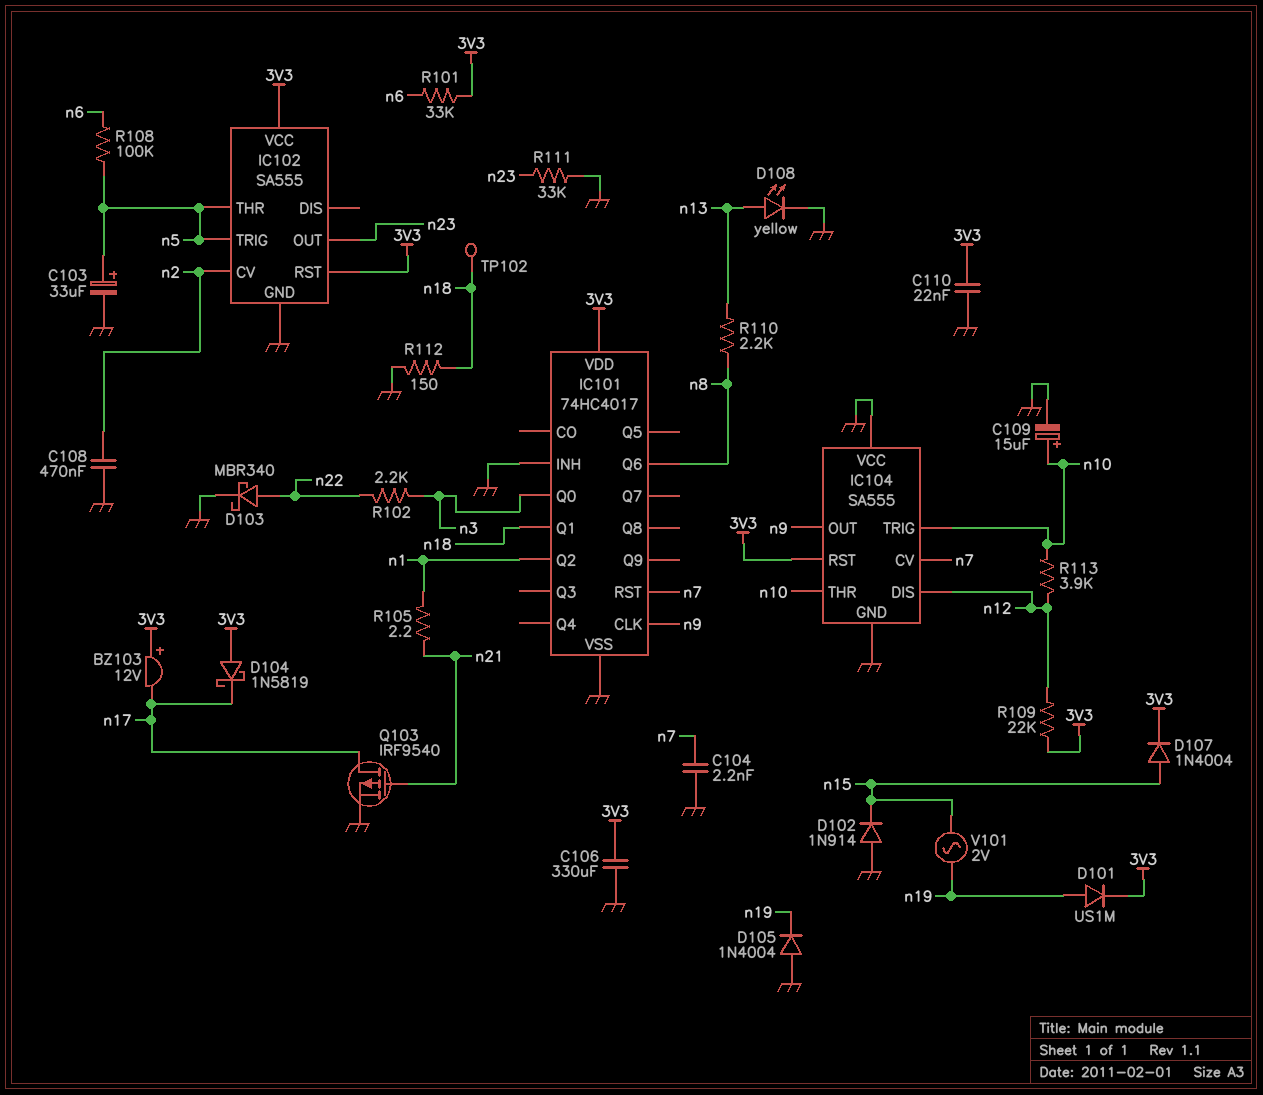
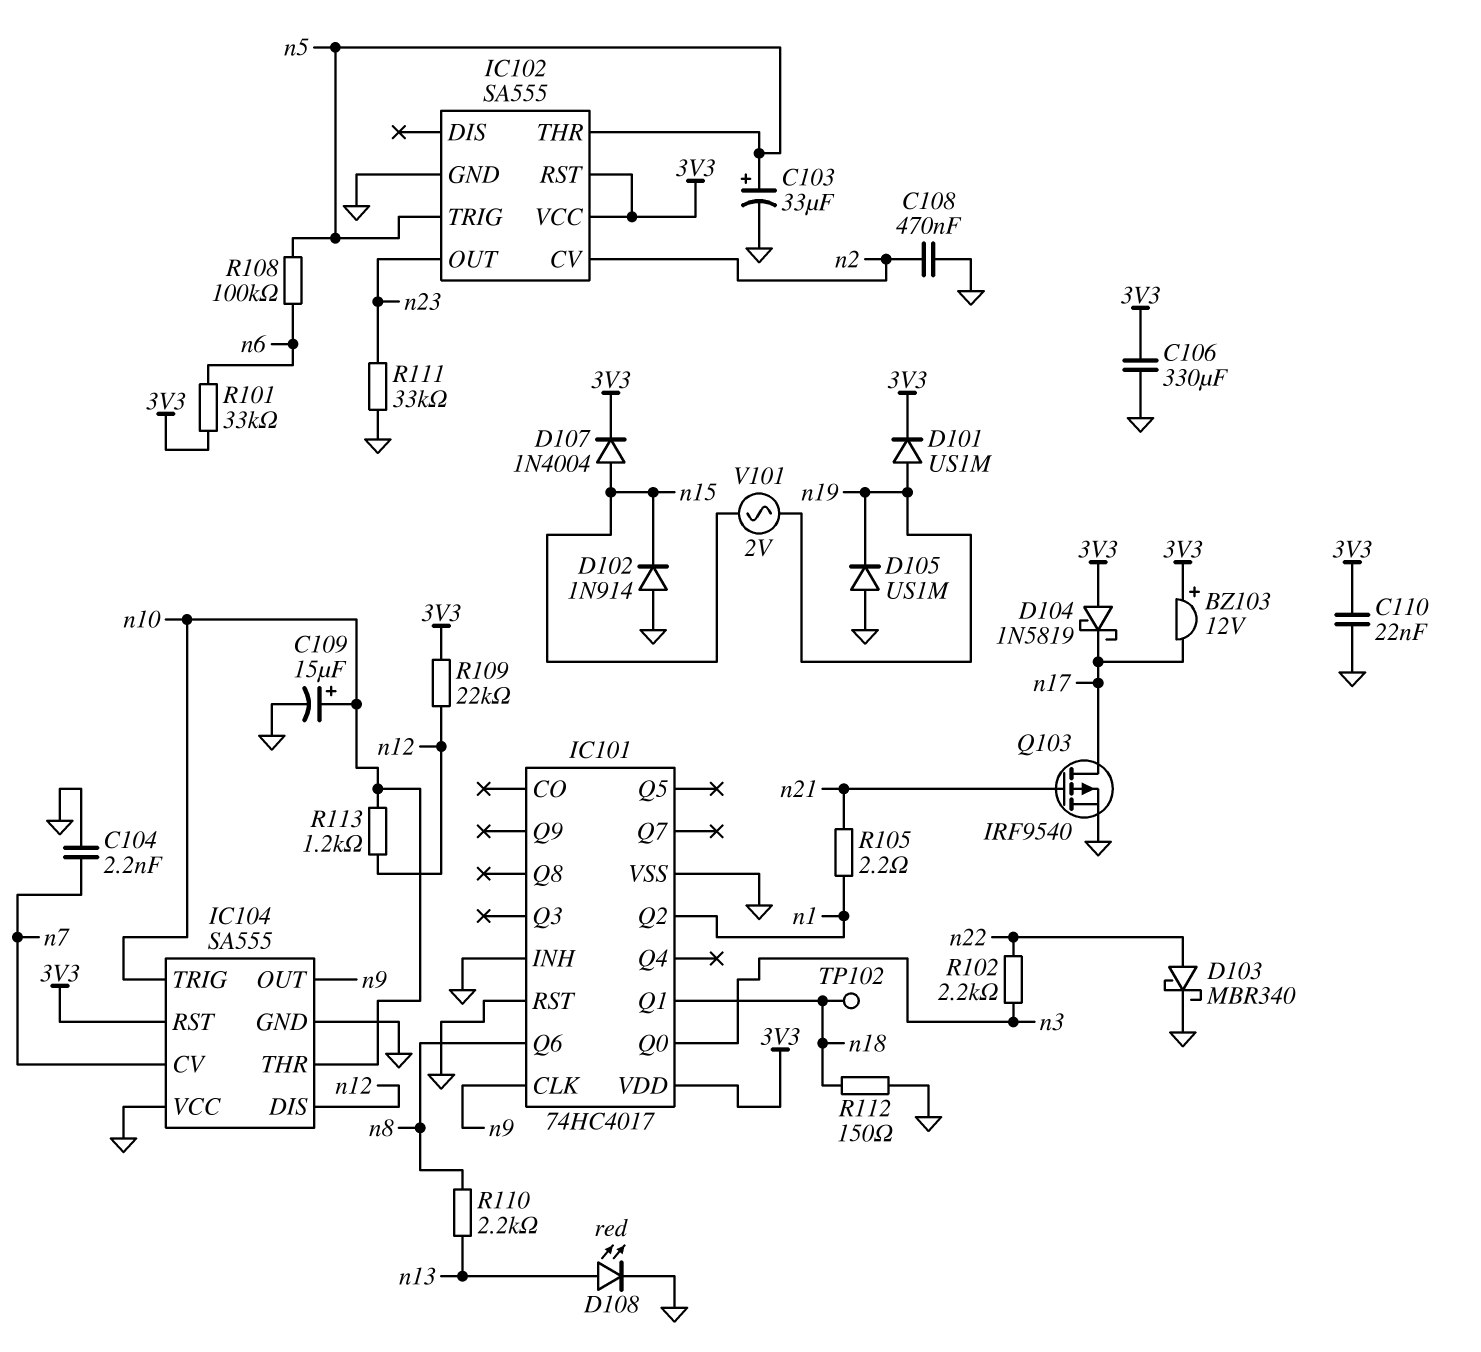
D105: diode 1N4004 (A GND, K n19) -> diode US1M (A GND, K n19)
D108: LED yellow (A n13, K GND) -> LED red (A n13, K GND)
IC101 pin RST: n7 -> GND
R113: 3.9k (n10, n12) -> 1.2k (n10, n12)

